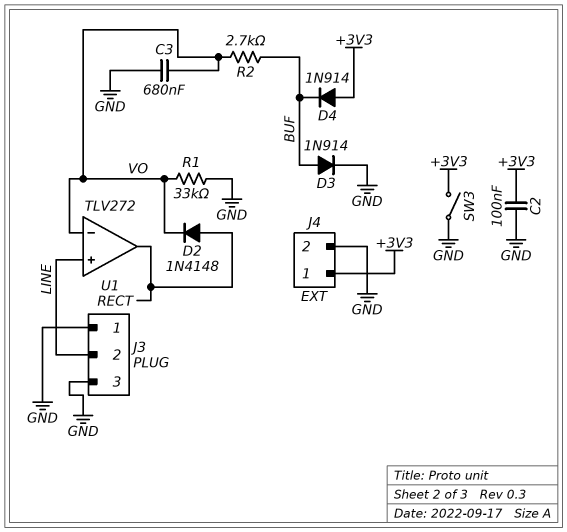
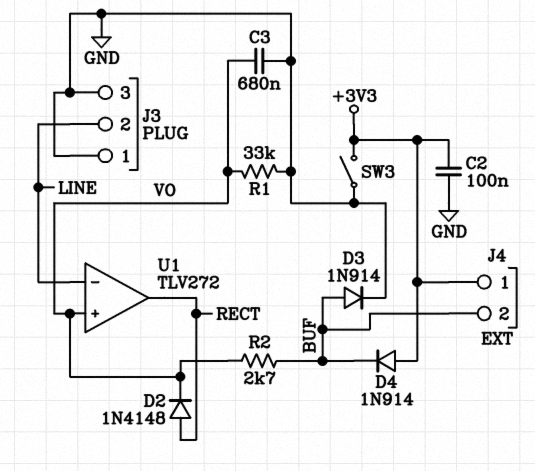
J4 pin 2: GND -> BUF
U1 pin in+: LINE -> VO
U1 pin in-: VO -> LINE

